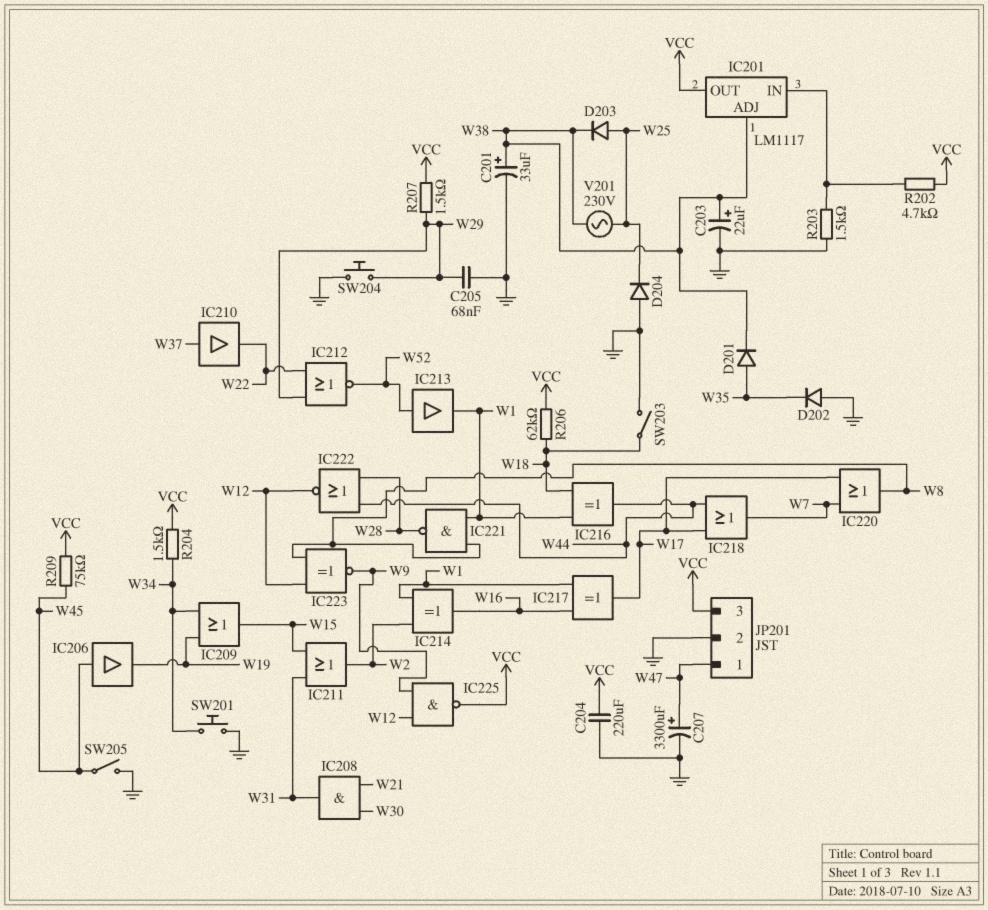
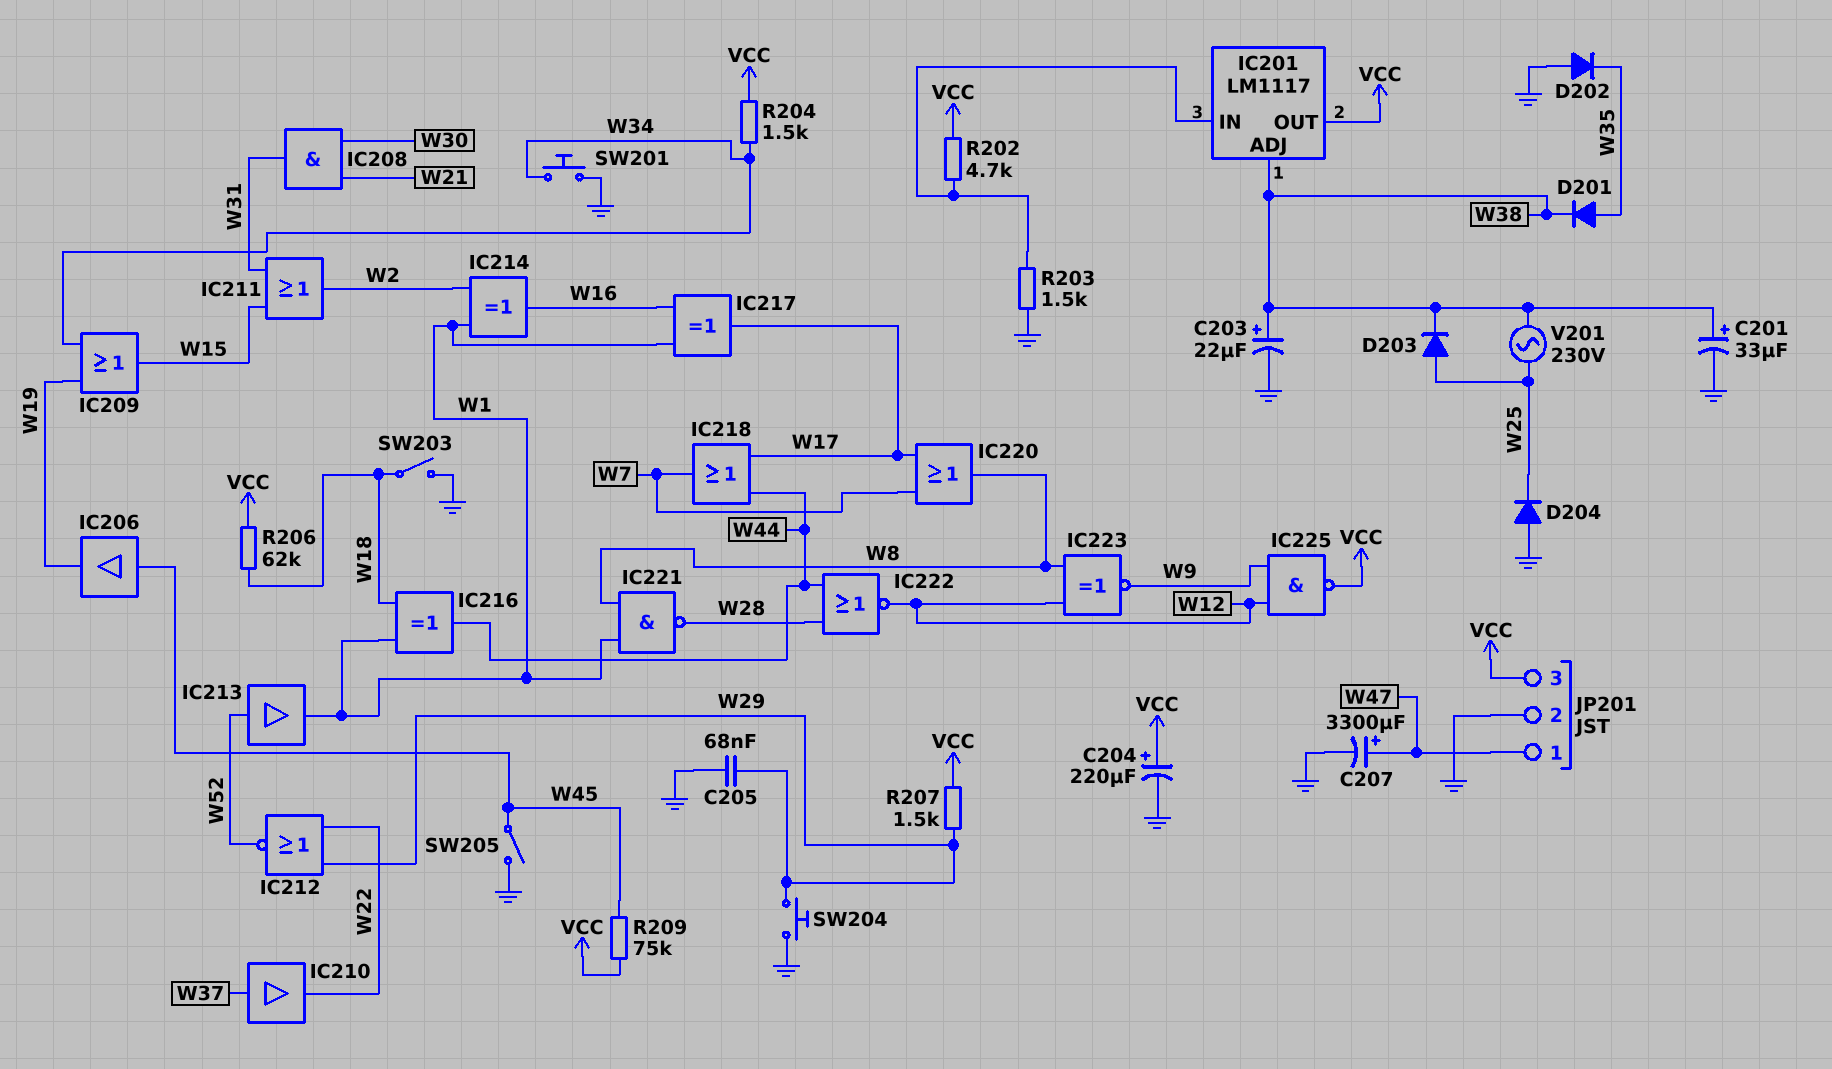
C204: 220uF (GND, VCC) -> 220uF (plus VCC, minus GND)

